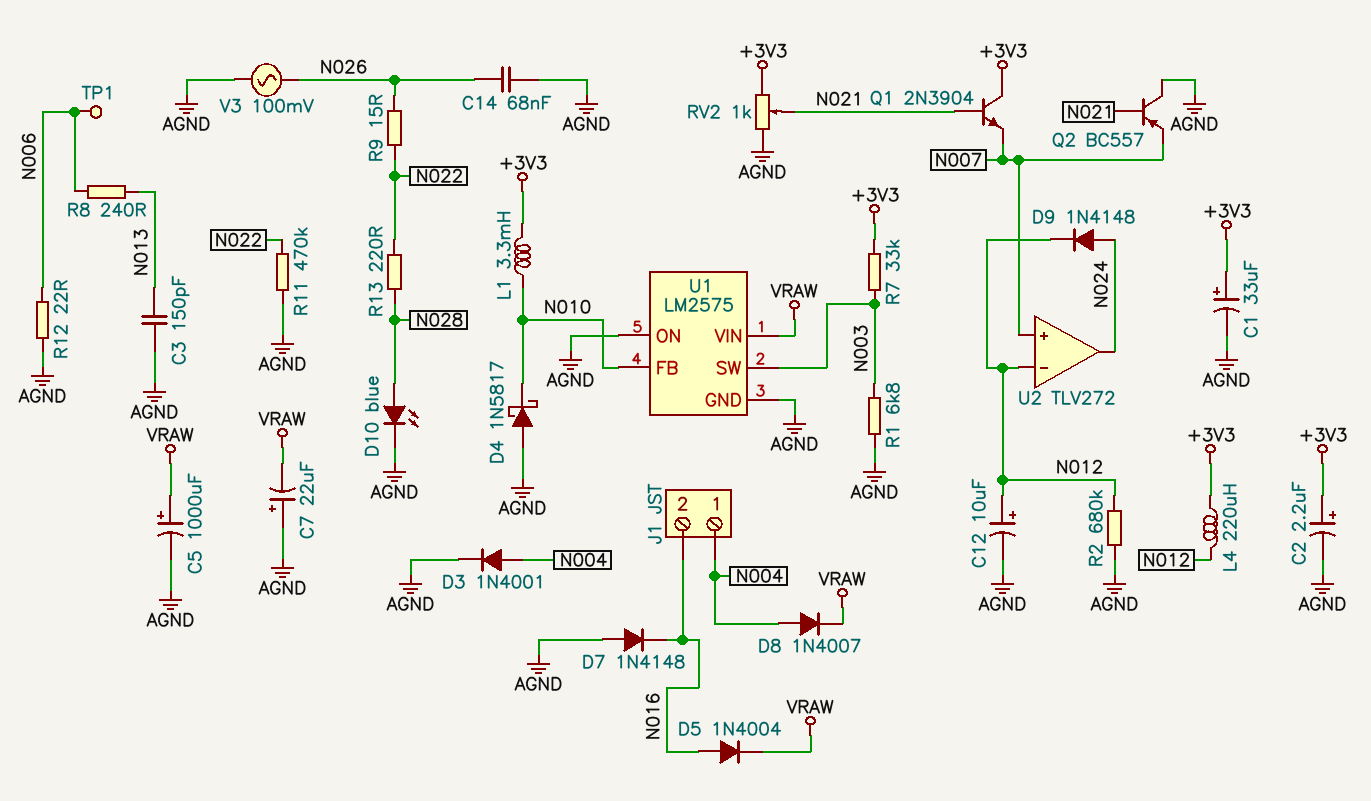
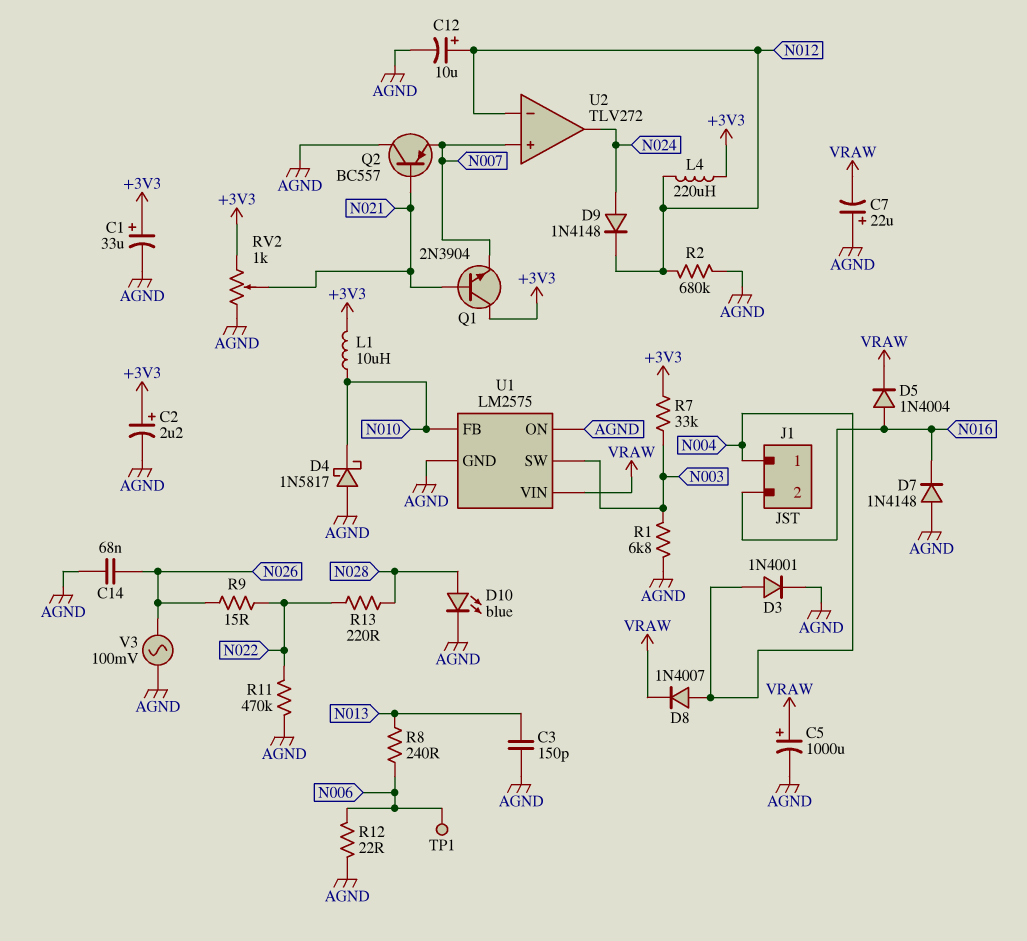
L1: 3.3mH (+3V3, N010) -> 10uH (+3V3, N010)

